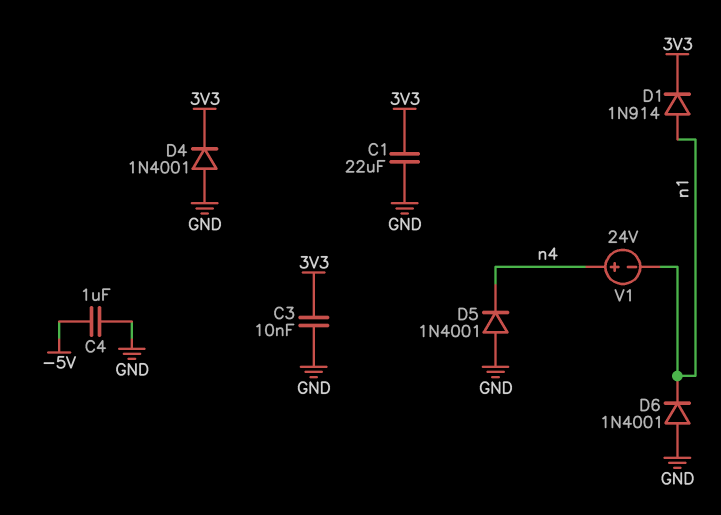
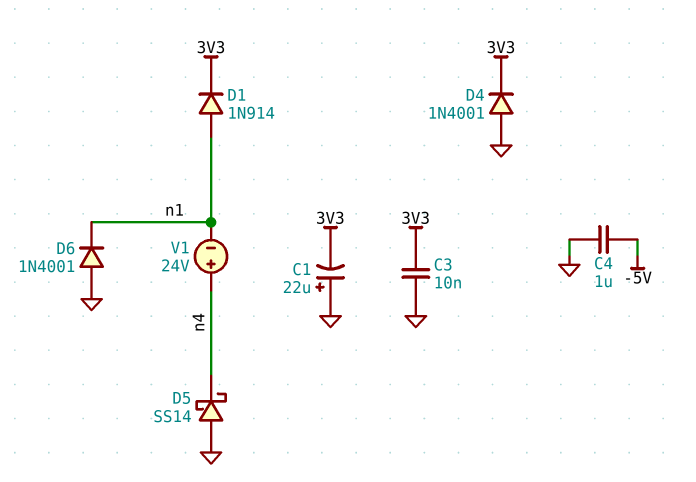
C1: 22uF (3V3, GND) -> 22uF (plus GND, minus 3V3)
D5: diode 1N4001 (A GND, K n4) -> schottky SS14 (A GND, K n4)

